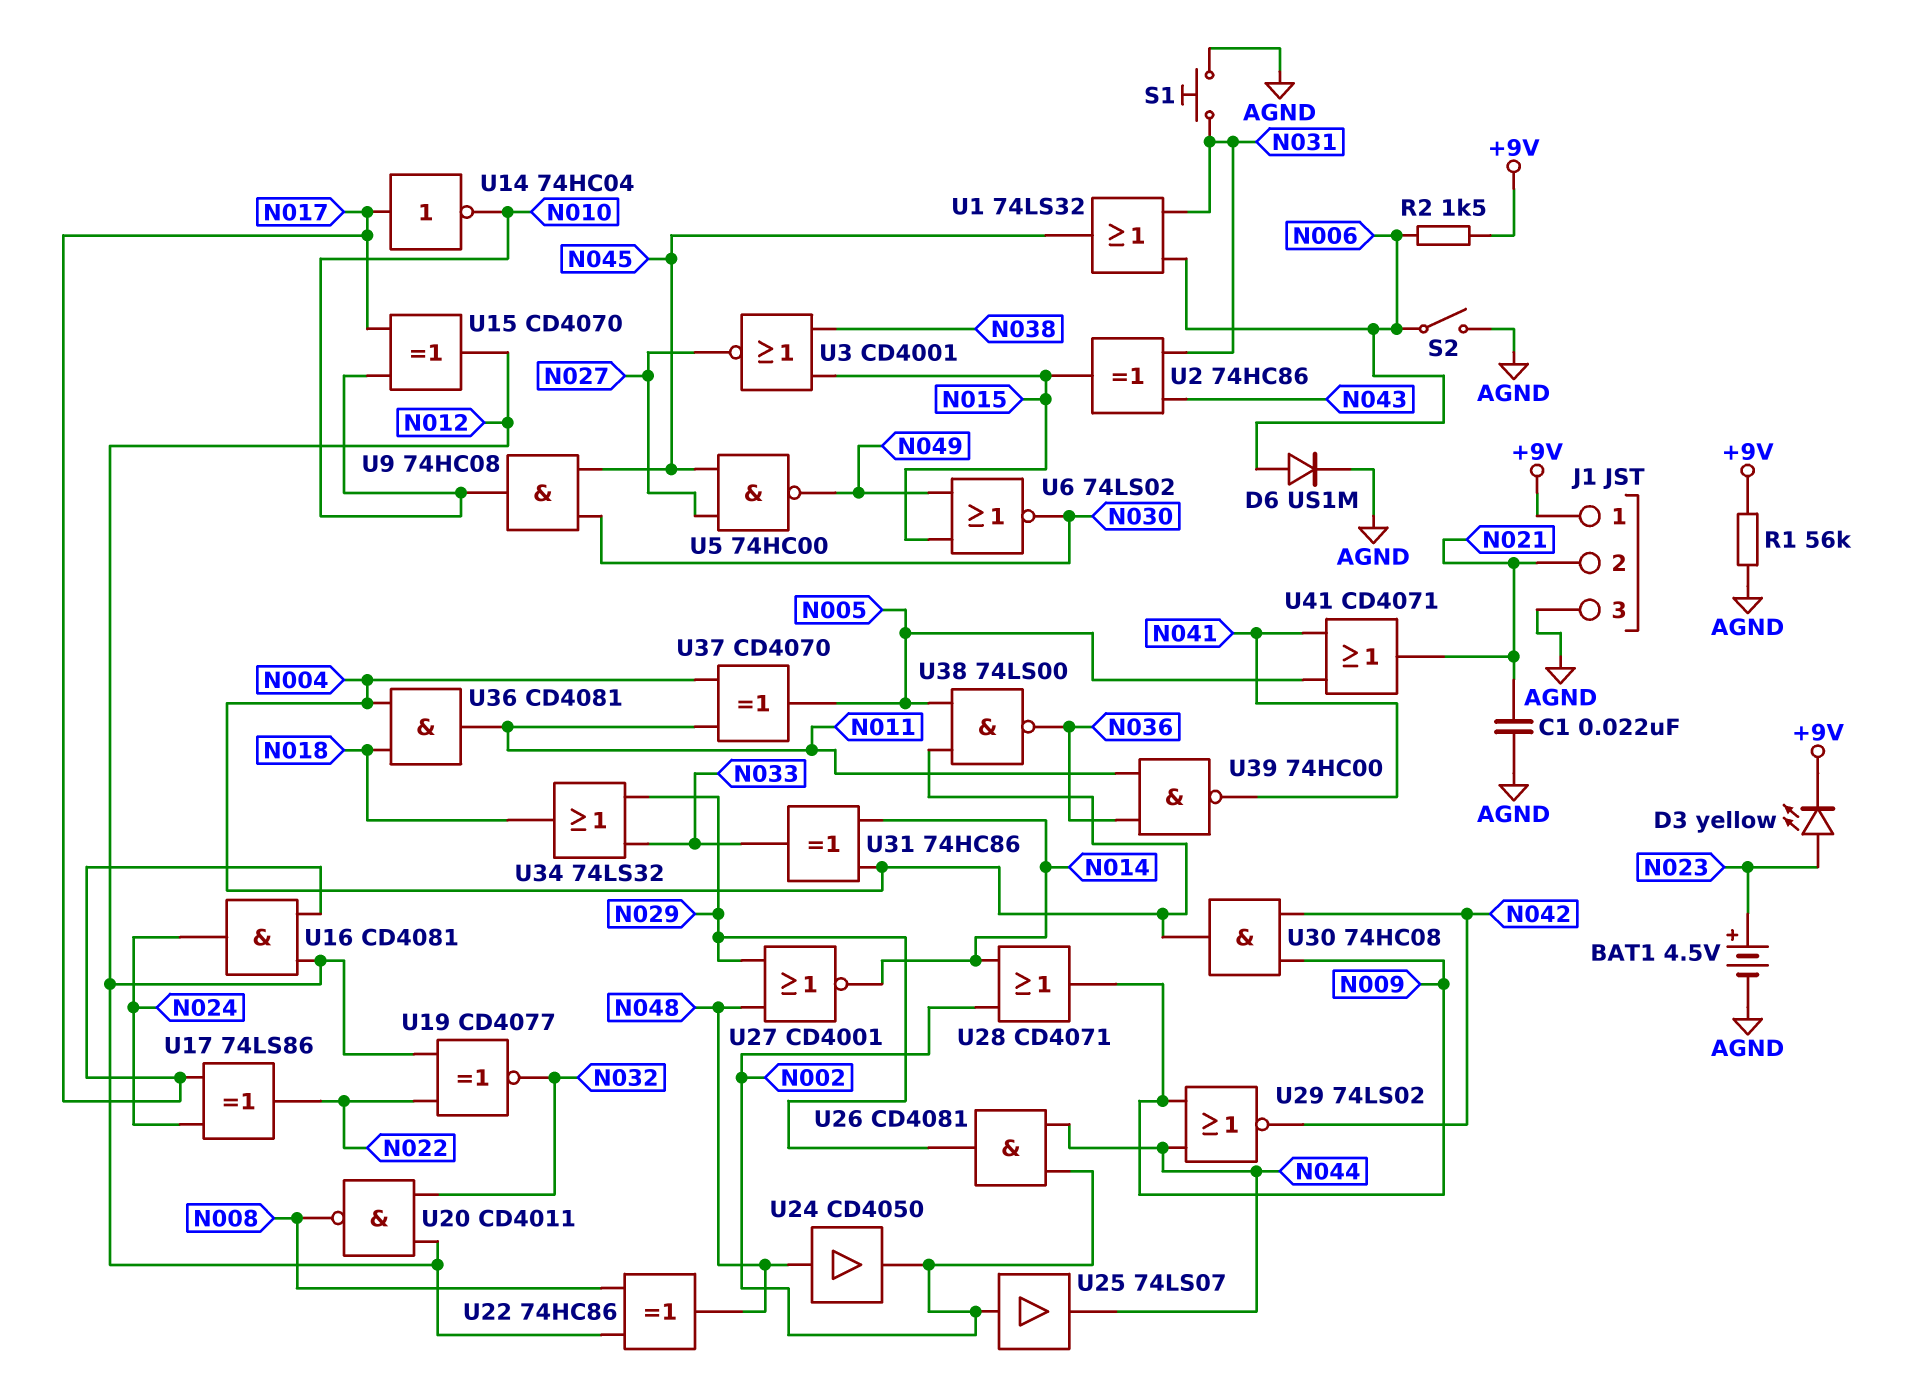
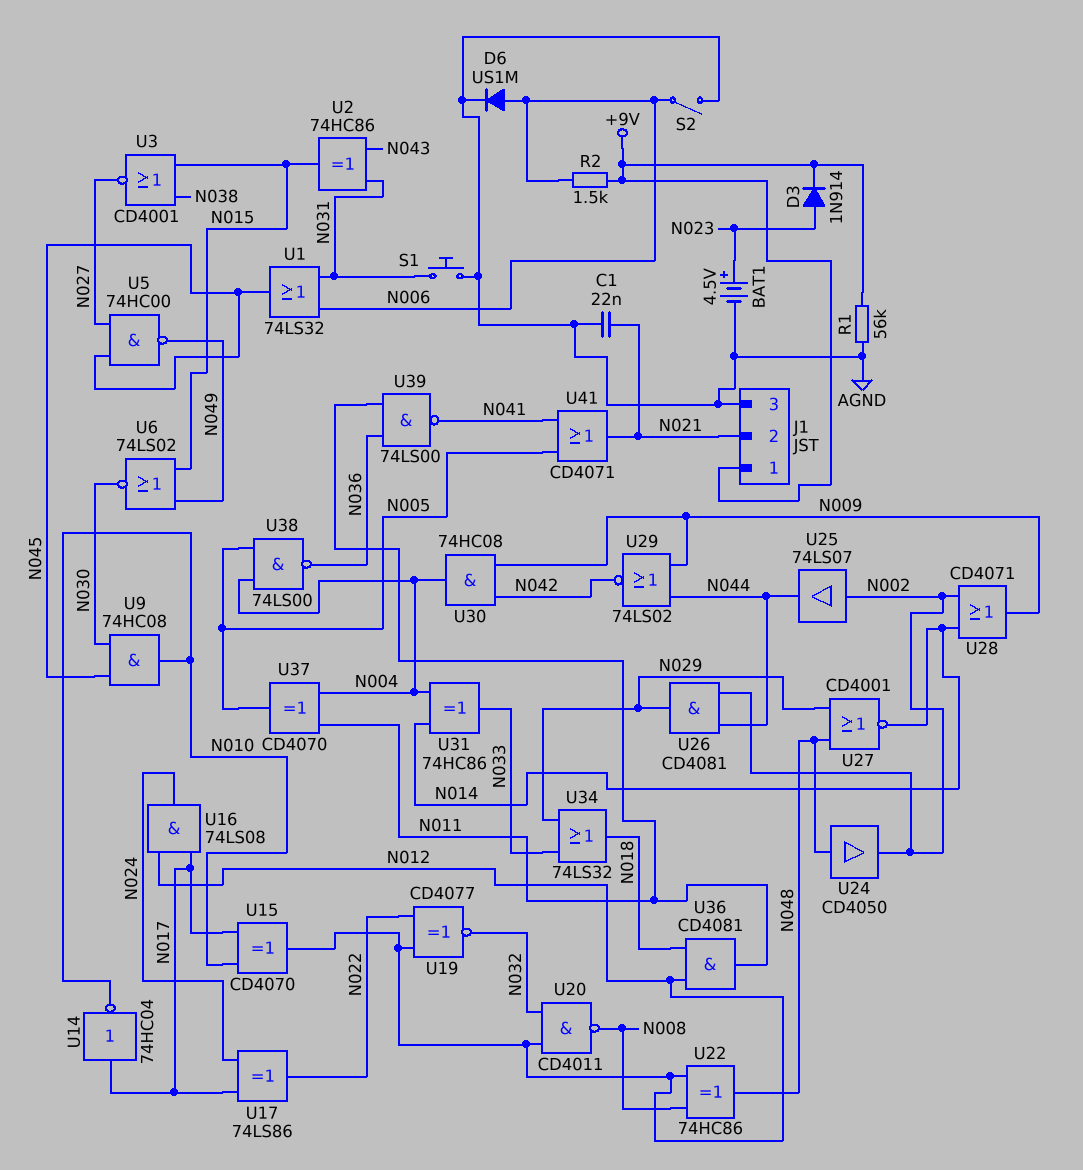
D3: LED yellow (A N023, K +9V) -> diode 1N914 (A N023, K +9V)
U16: AND CD4081 (in N012, in N017, out N024) -> AND 74LS08 (in N012, in N017, out N024)
U36: AND CD4081 (in N004, in N018, out N011) -> AND CD4081 (in N012, in N018, out N011)
U39: NAND 74HC00 (in N011, in N036, out N041) -> NAND 74LS00 (in N011, in N036, out N041)

